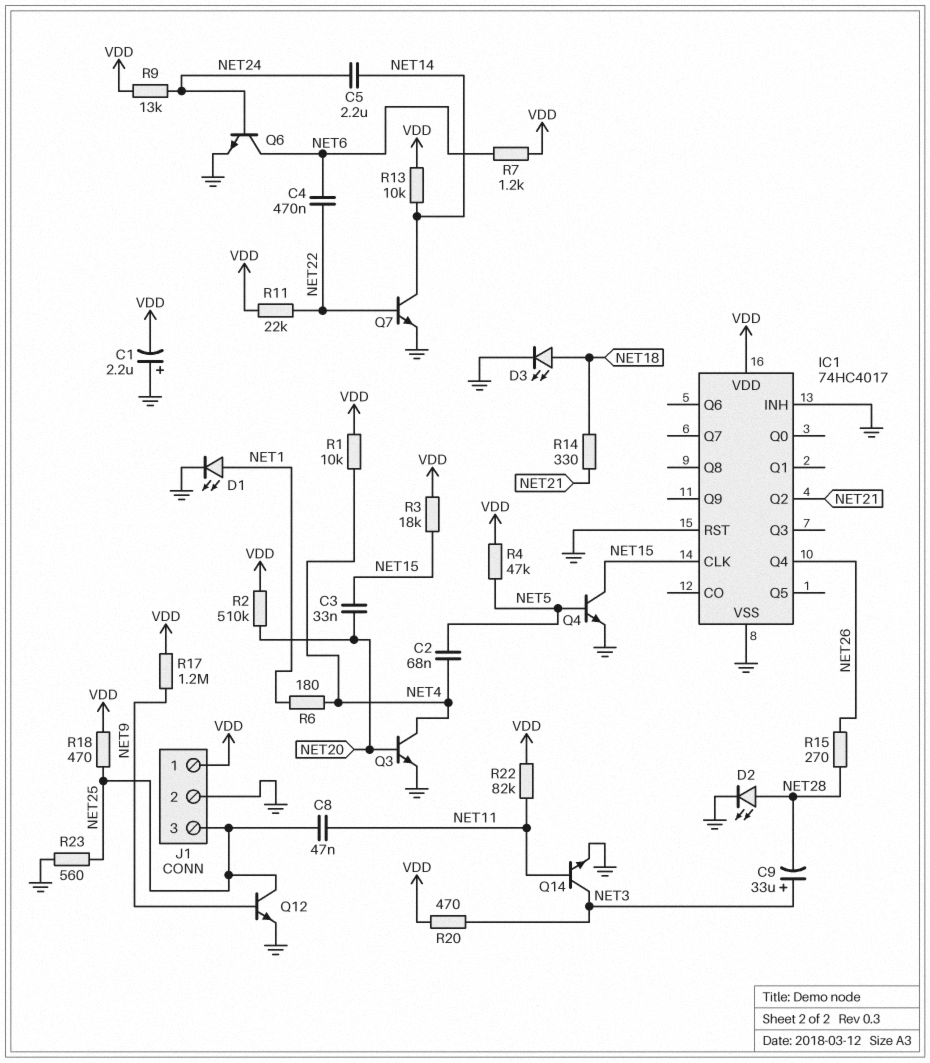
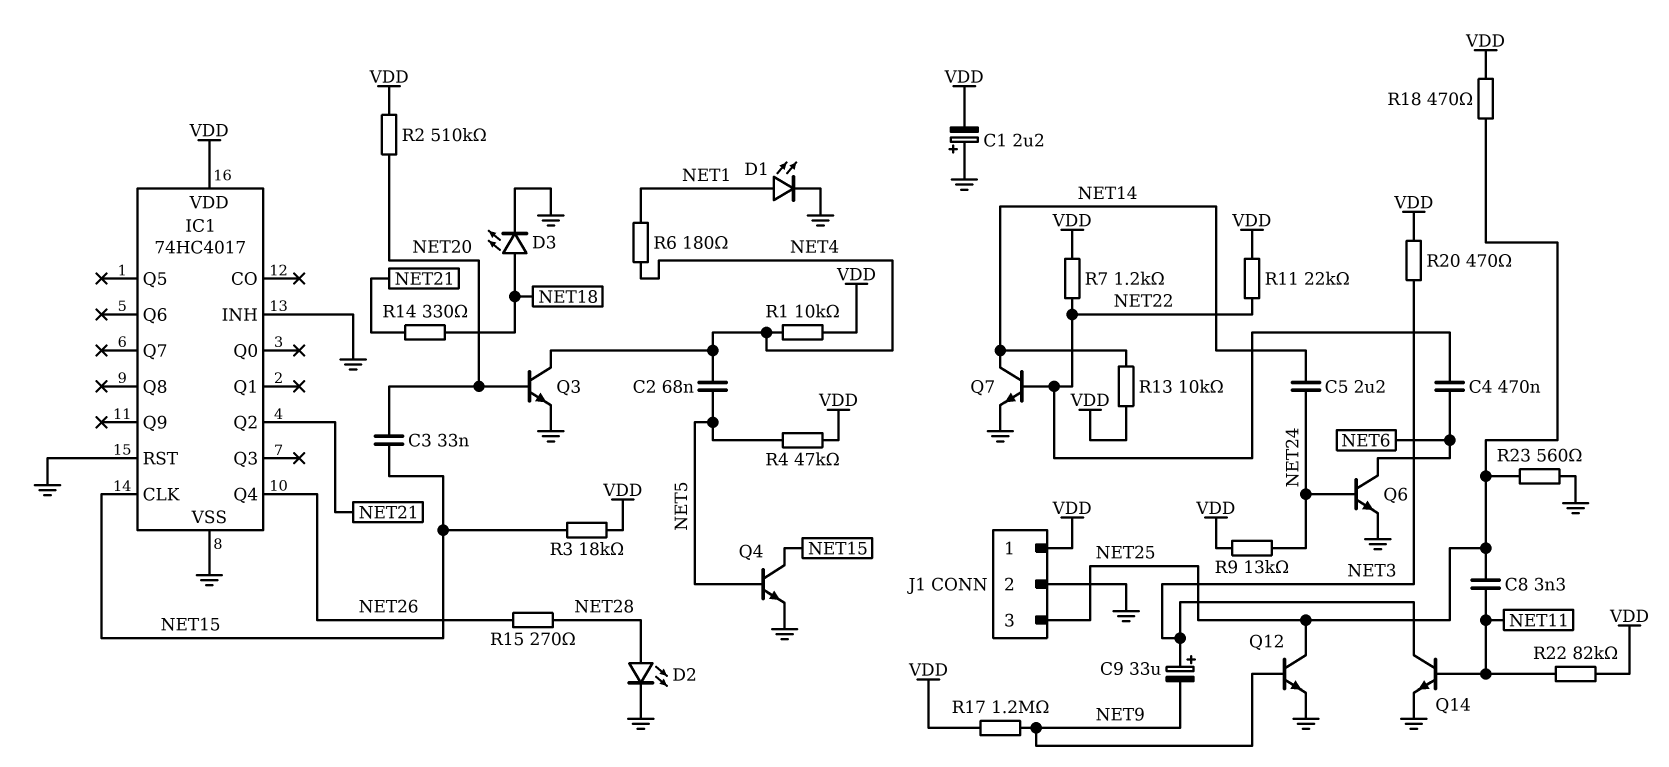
C8: 47nF (NET11, NET25) -> 3.3nF (NET11, NET25)
C9: 33uF (plus NET3, minus NET28) -> 33uF (plus NET3, minus NET9)
R7: 1.2k (NET6, VDD) -> 1.2k (NET22, VDD)

